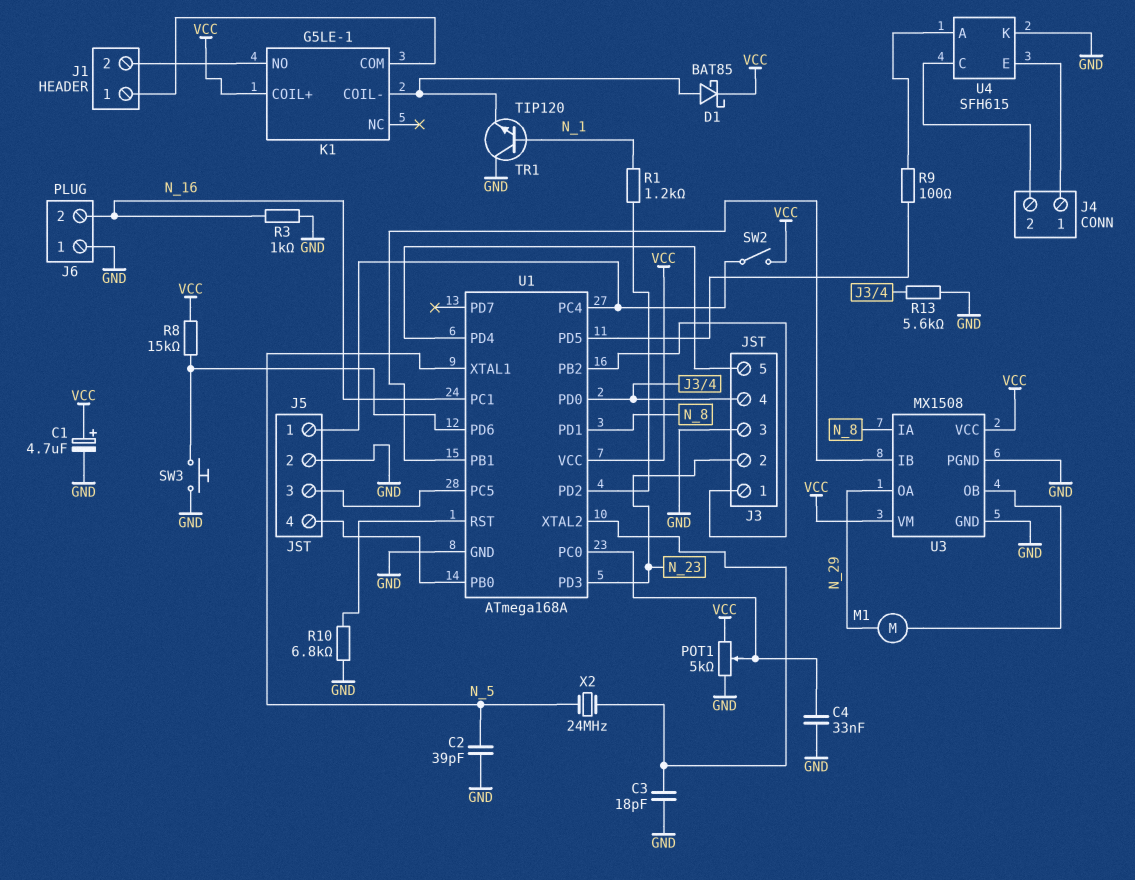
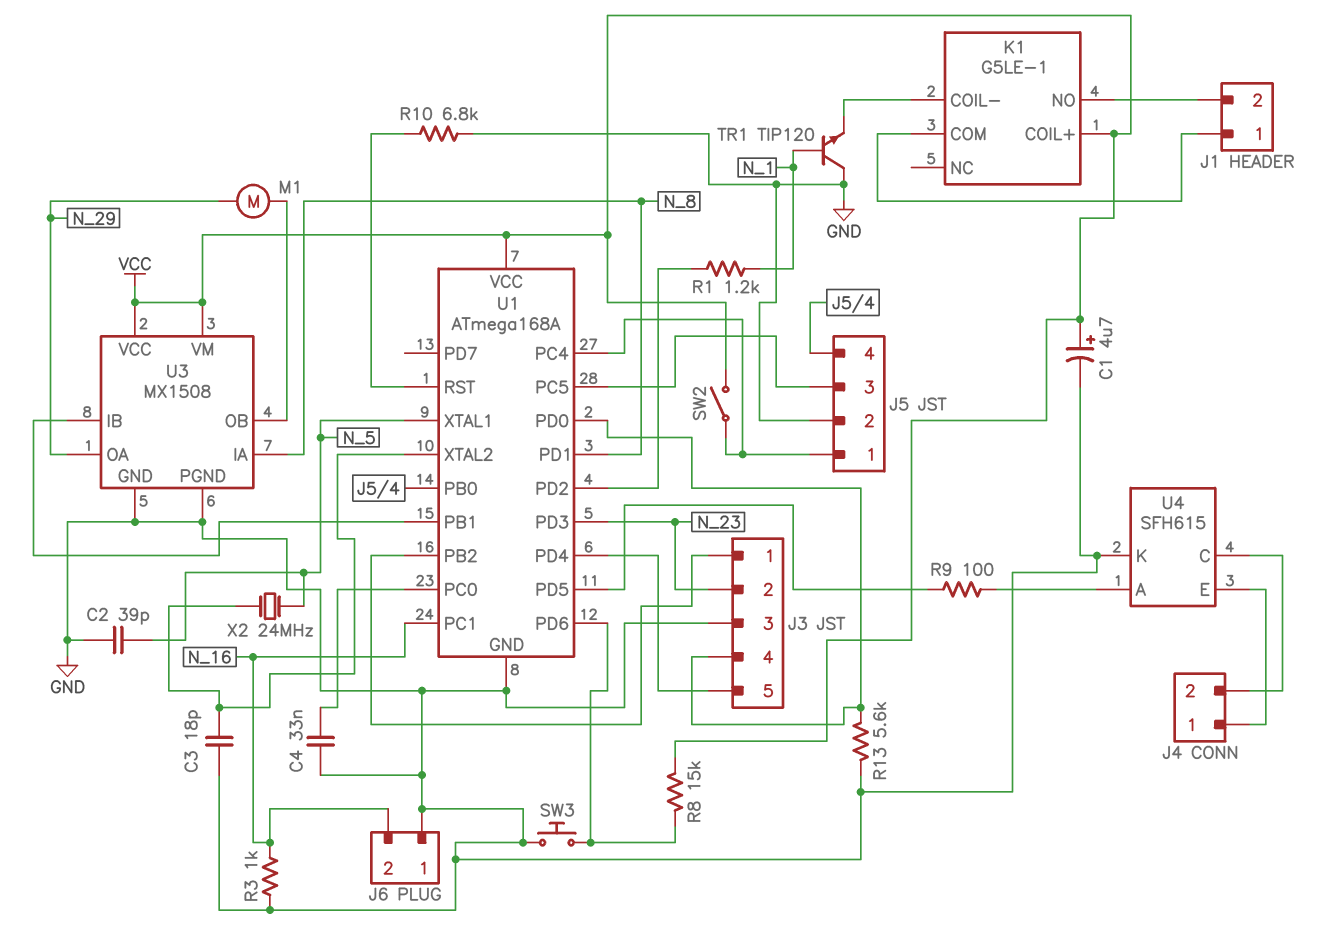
D1: schottky BAT85 (A K1/COIL-, K VCC) -> none
POT1: 5k (GND, VCC, wiper U1/PC0) -> none

